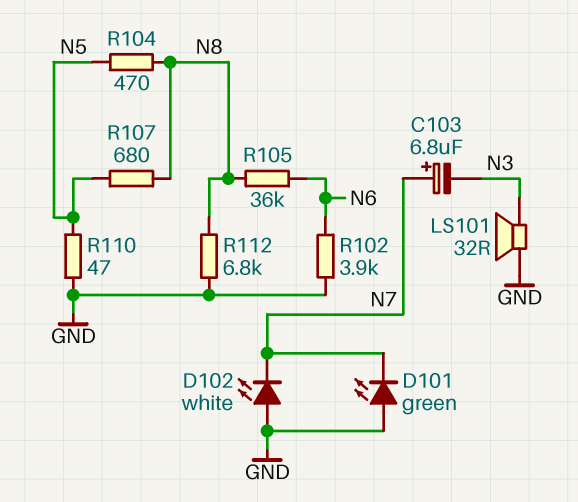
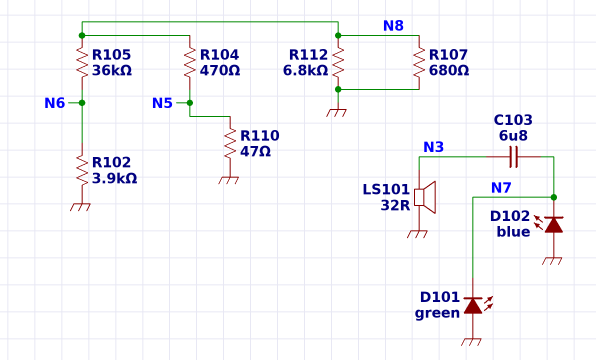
C103: 6.8uF (plus N7, minus N3) -> 6.8uF (N3, N7)
D102: LED white (A GND, K N7) -> LED blue (A GND, K N7)
R107: 680 (N5, N8) -> 680 (GND, N8)

